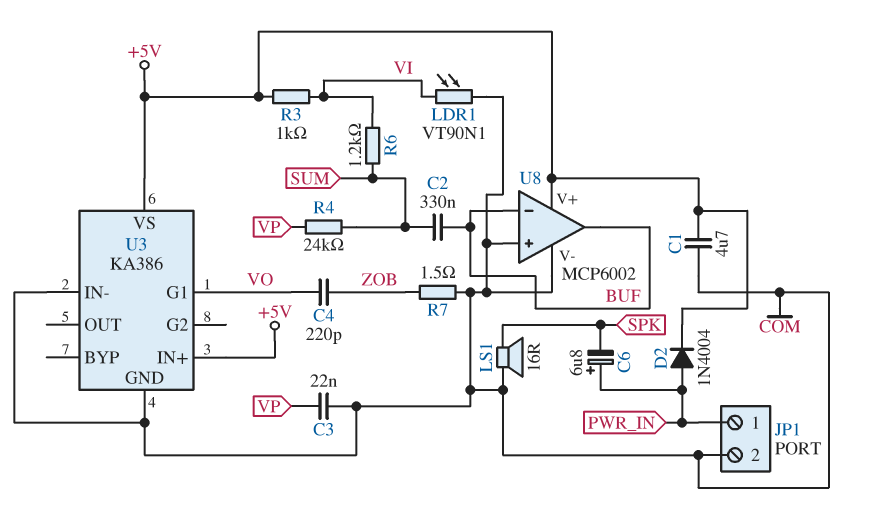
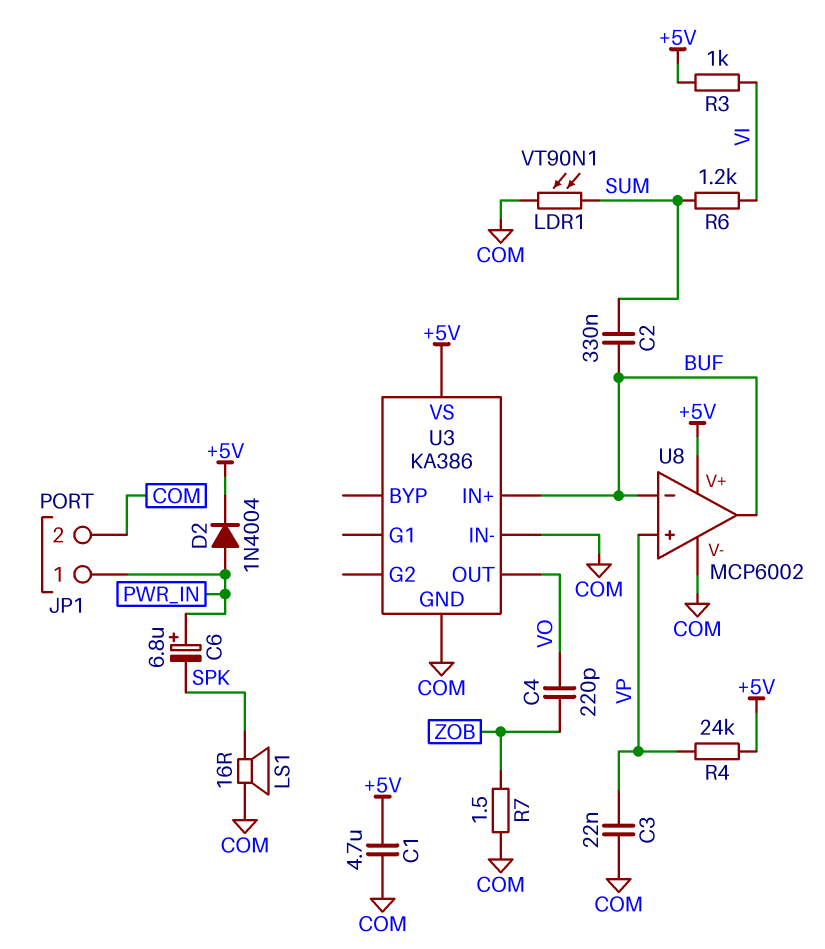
LDR1: VT90N1 (COM, VI) -> VT90N1 (COM, SUM)
R4: 24k (SUM, VP) -> 24k (+5V, VP)
U3 pin G1: VO -> none
U3 pin IN+: +5V -> BUF
U3 pin OUT: none -> VO
U8 pin in+: COM -> VP

